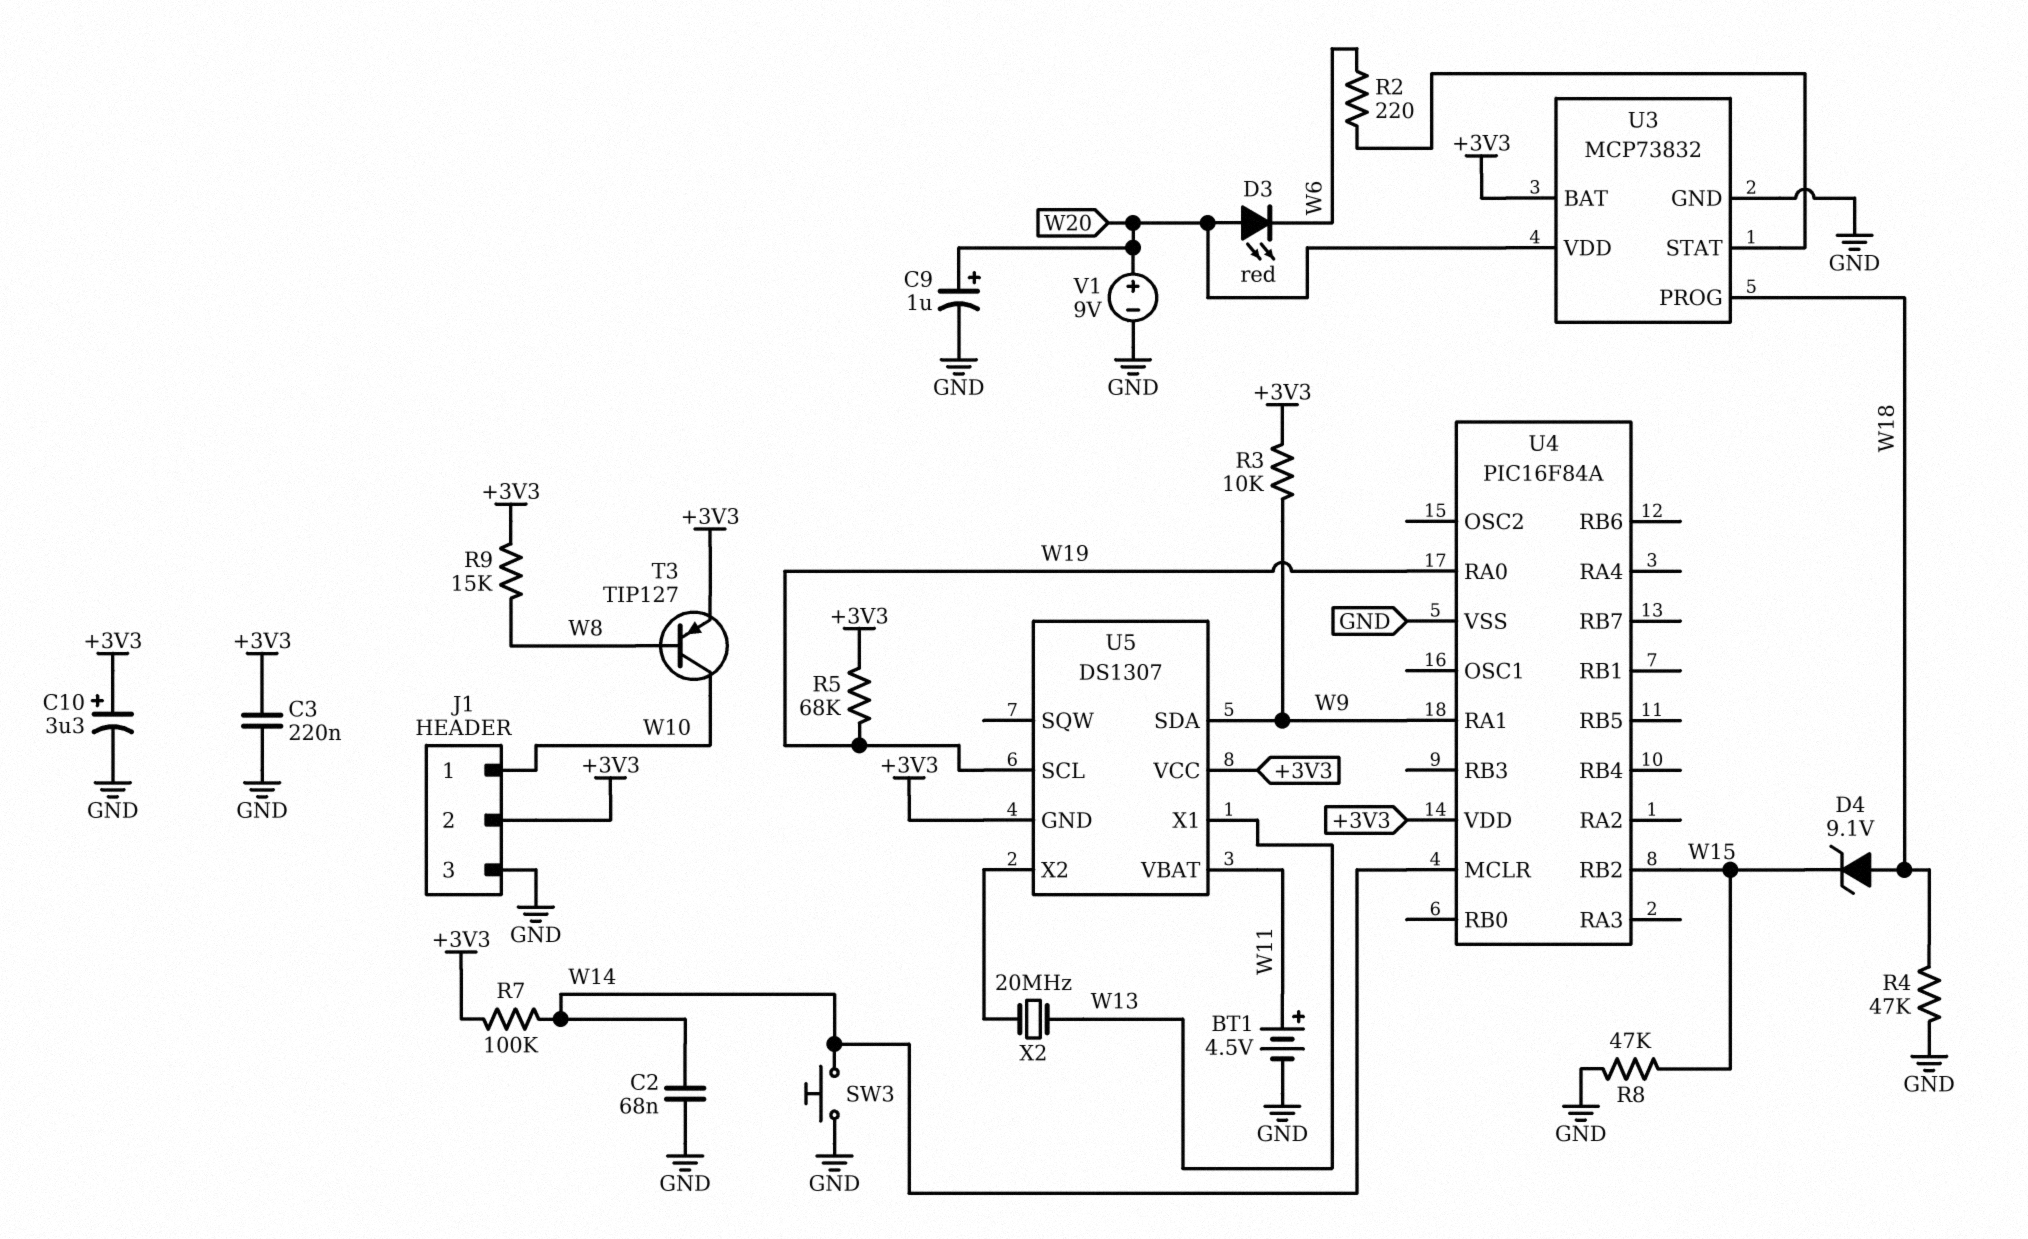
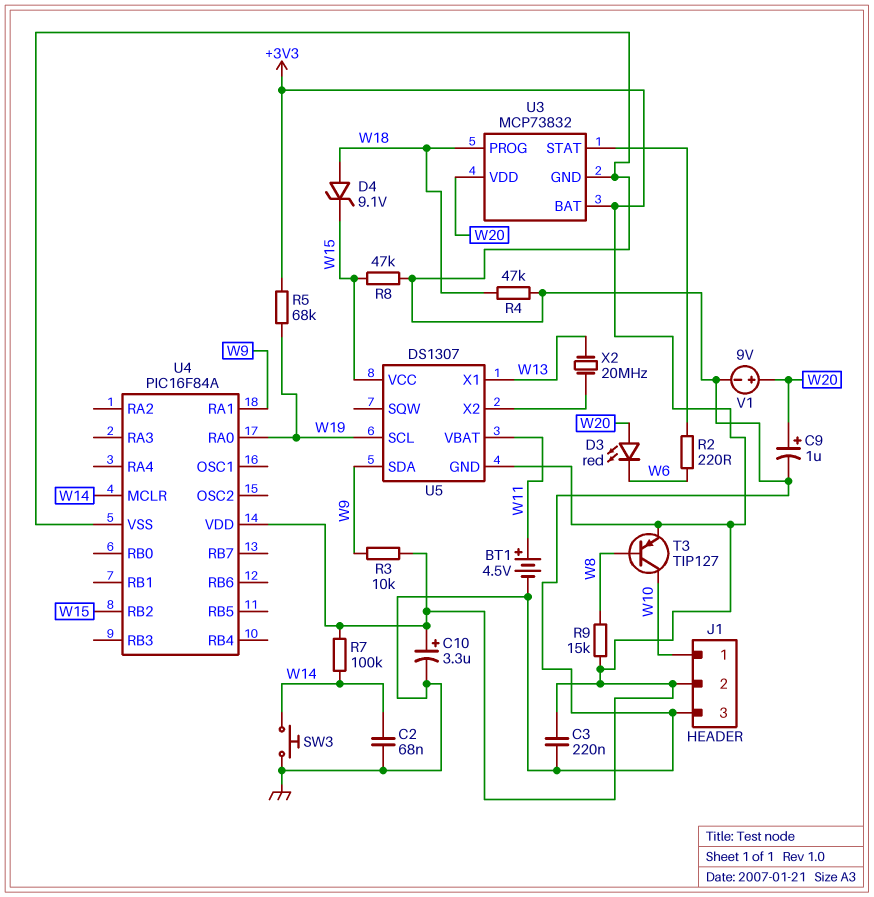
U5 pin VCC: +3V3 -> W15

